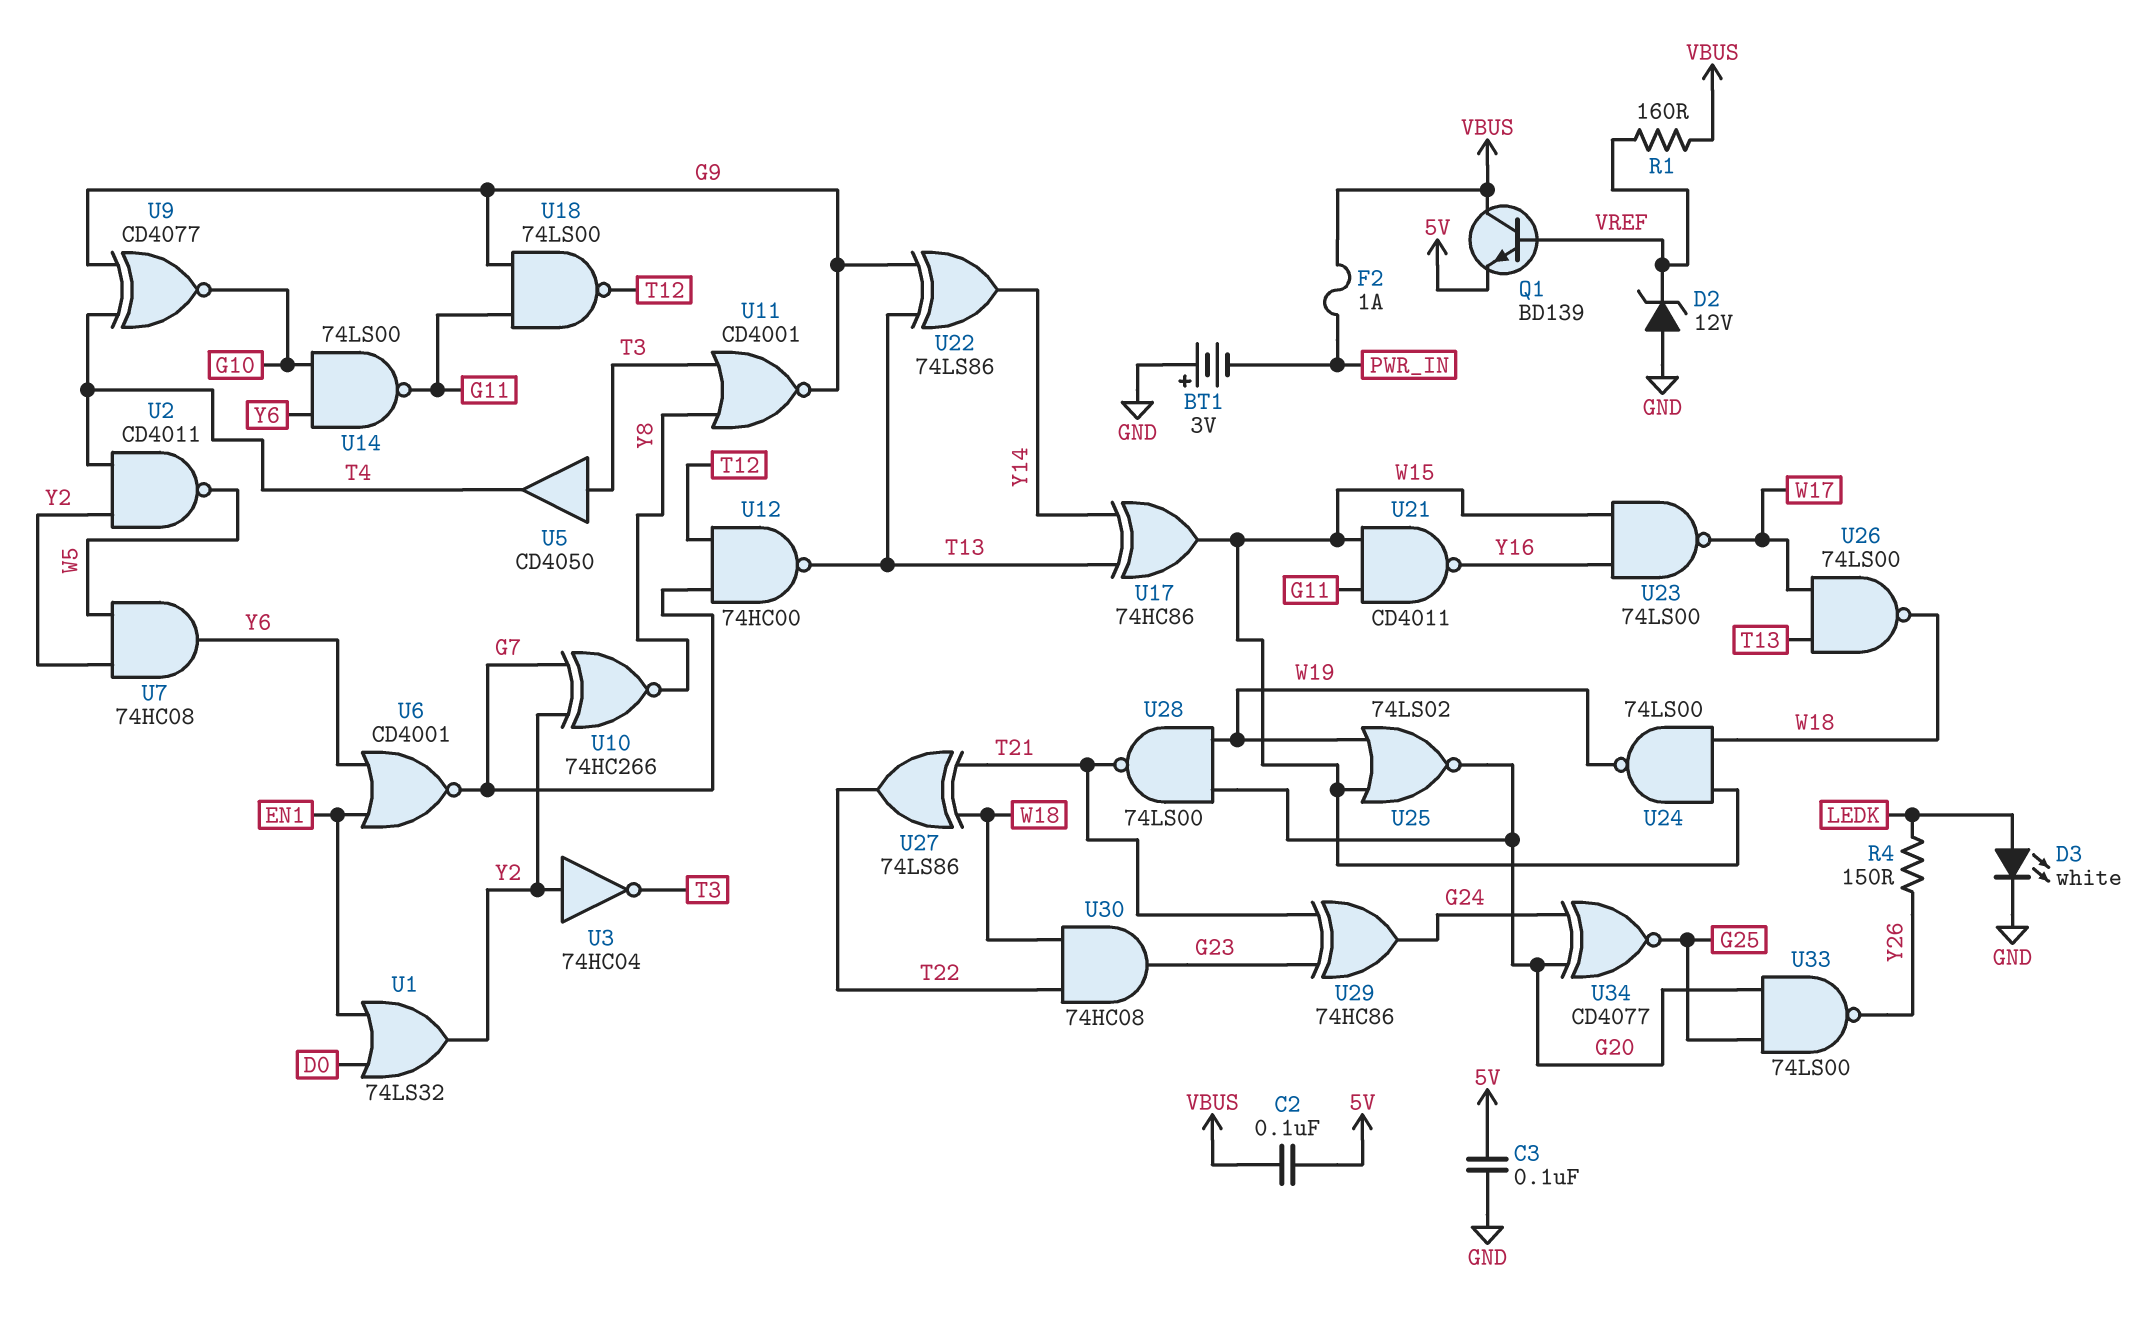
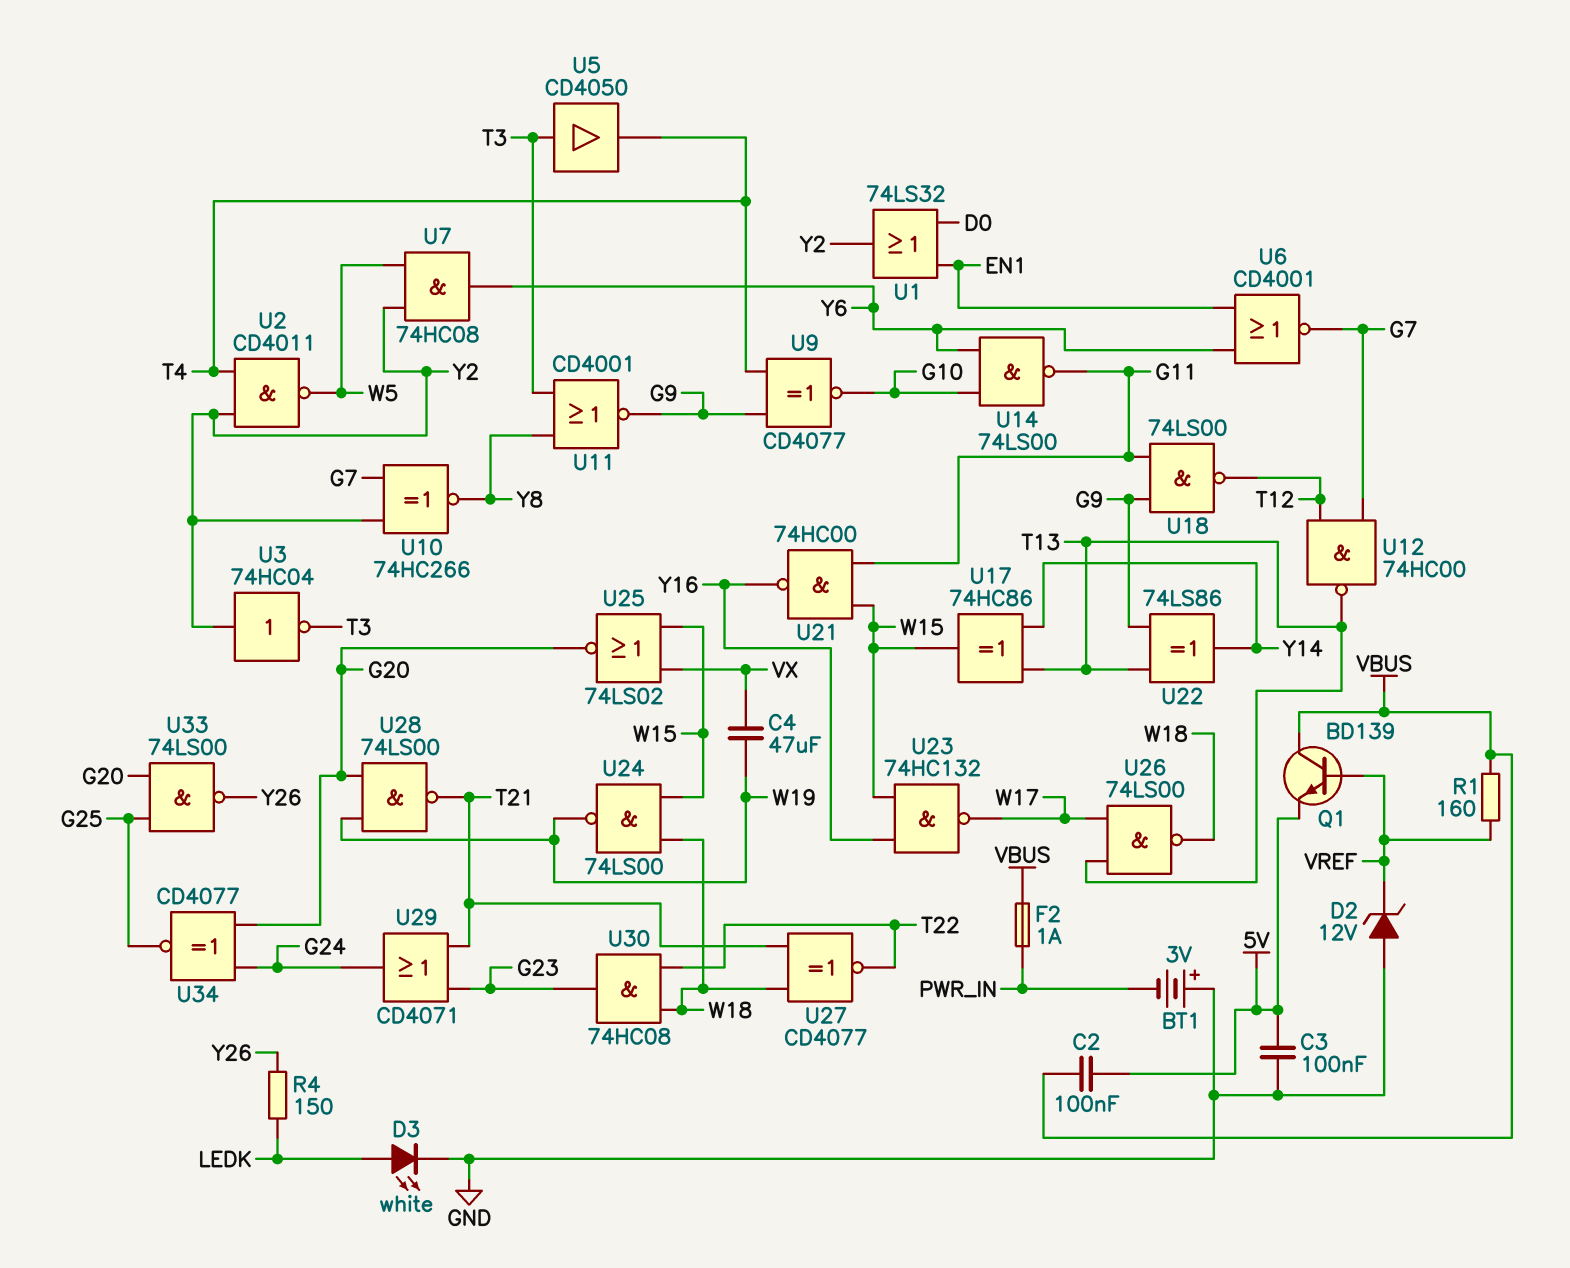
C4: none -> 47uF (VX, W19)
U21: NAND CD4011 (in G11, in W15, out Y16) -> NAND 74HC00 (in G11, in W15, out Y16)
U23: NAND 74LS00 (in W15, in Y16, out W17) -> NAND 74HC132 (in W15, in Y16, out W17)
U25: NOR 74LS02 (in W15, in W19, out G20) -> NOR 74LS02 (in VX, in W15, out G20)
U27: XOR 74LS86 (in T21, in W18, out T22) -> XNOR CD4077 (in T21, in W18, out T22)
U29: XOR 74HC86 (in G23, in T21, out G24) -> OR CD4071 (in G23, in T21, out G24)

